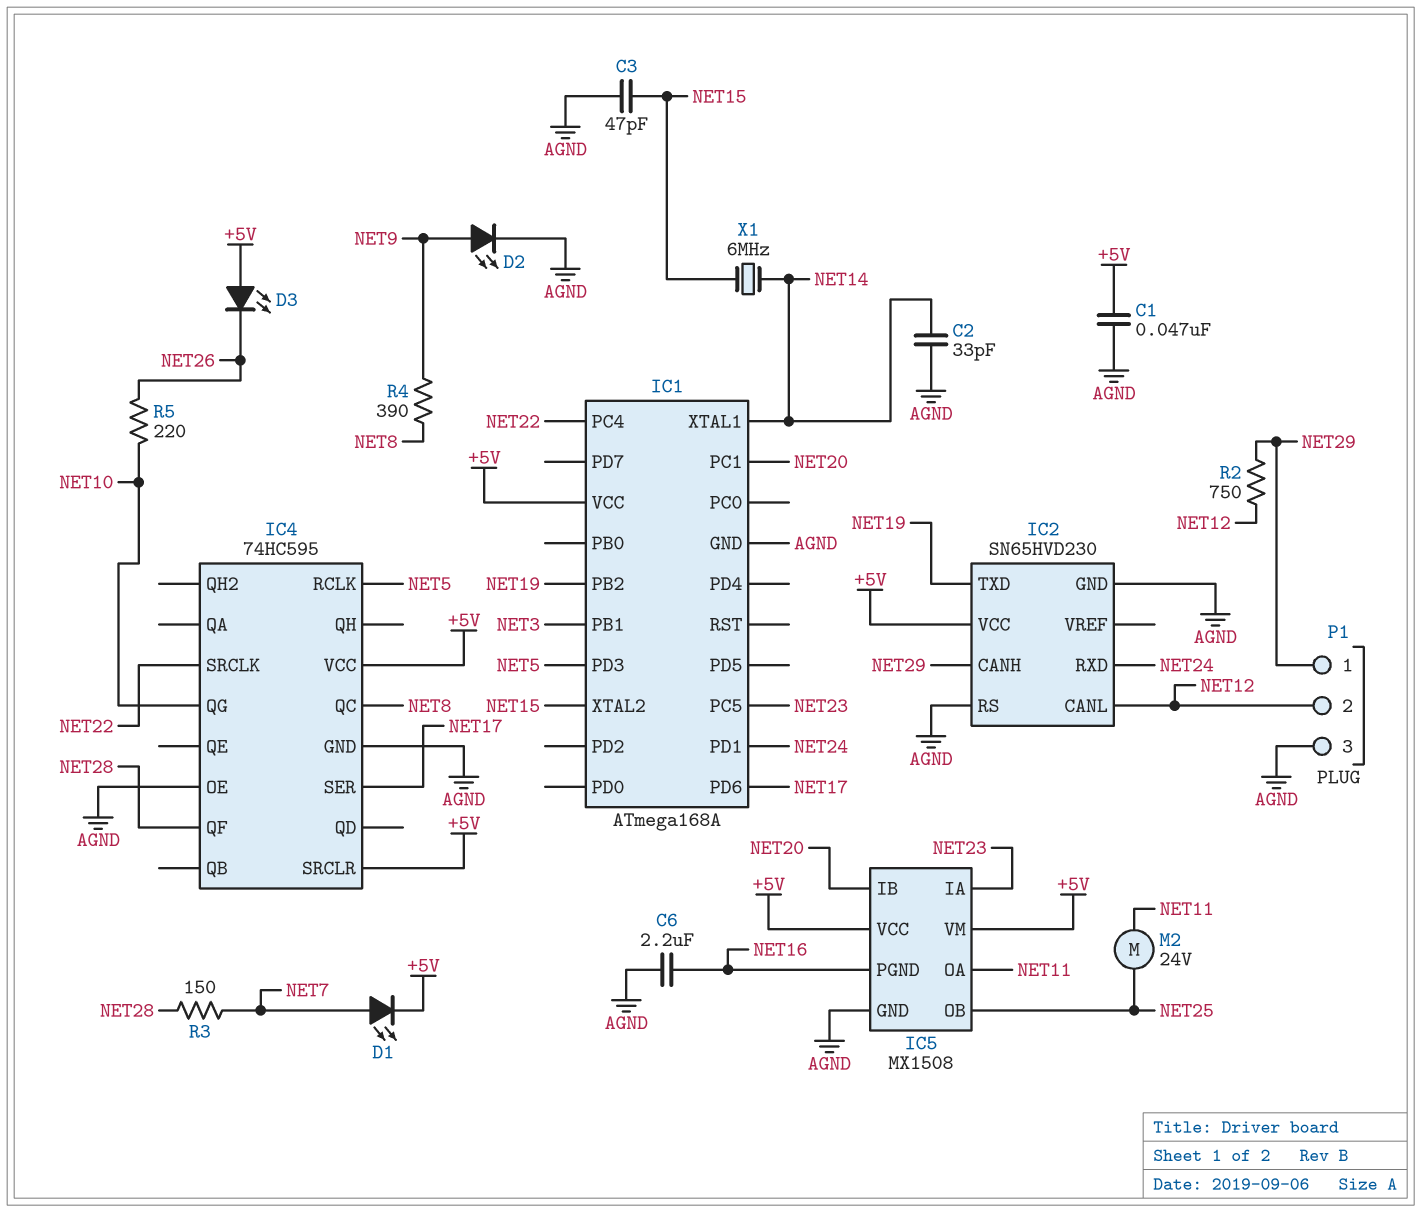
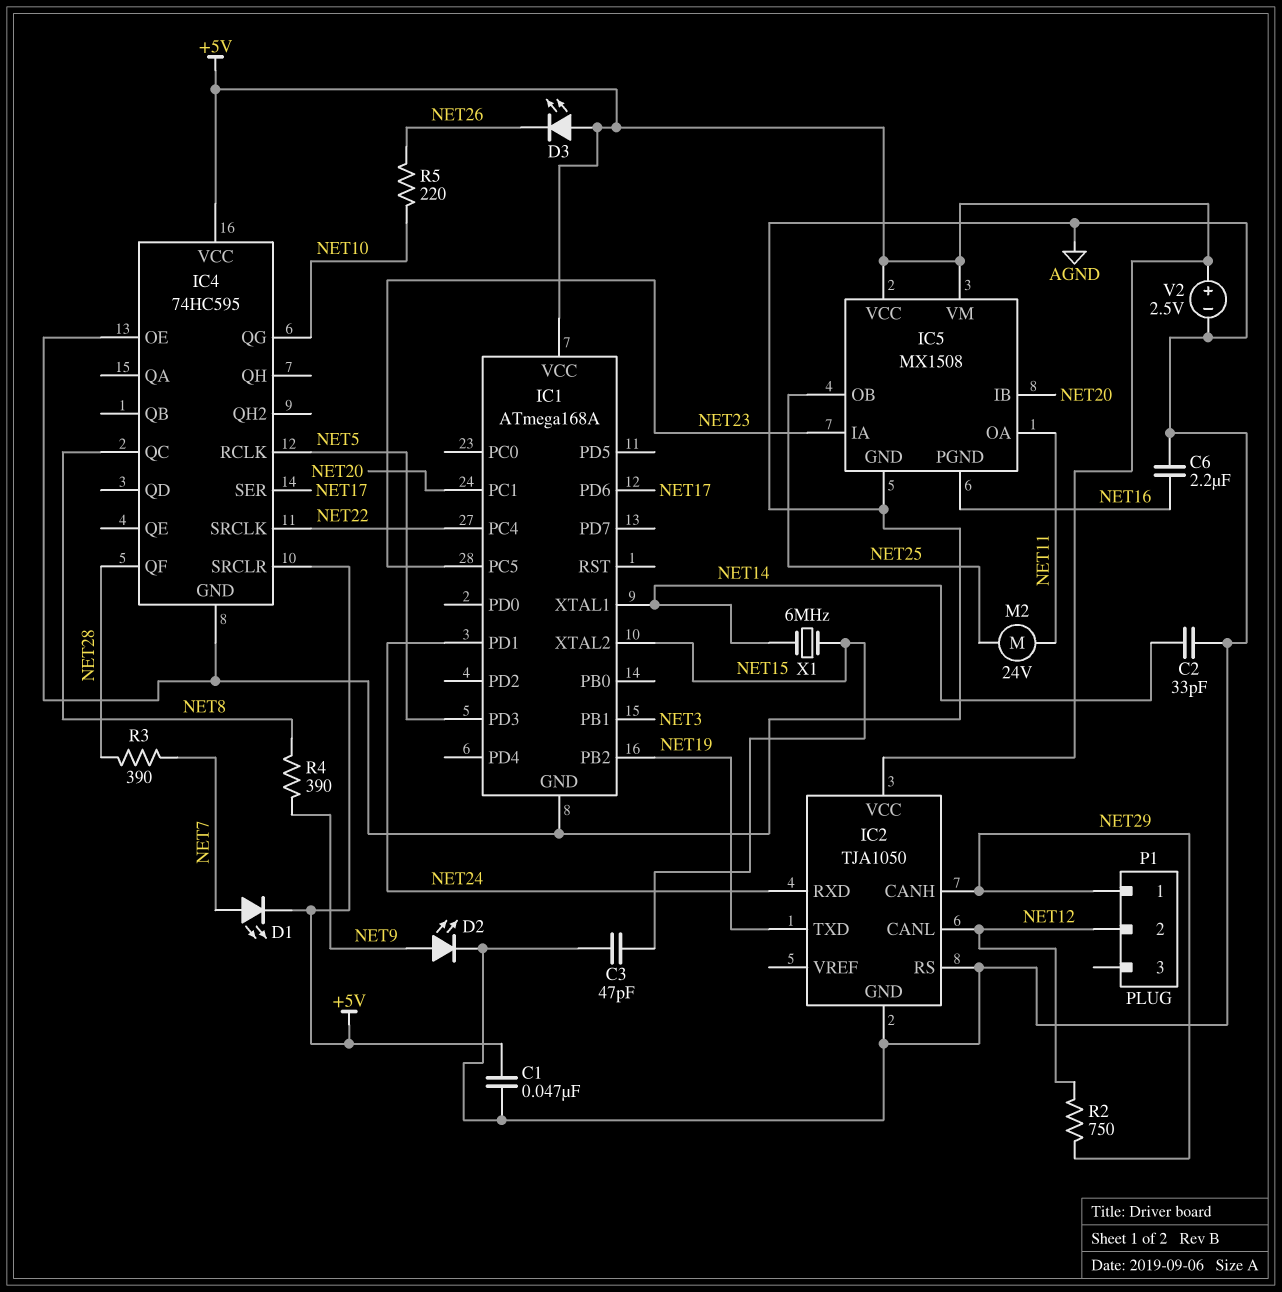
IC2: SN65HVD230 -> TJA1050
P1 pin 3: AGND -> none
R3: 150 (NET7, NET28) -> 390 (NET7, NET28)
V2: none -> 2.5V (plus +5V, minus AGND)

